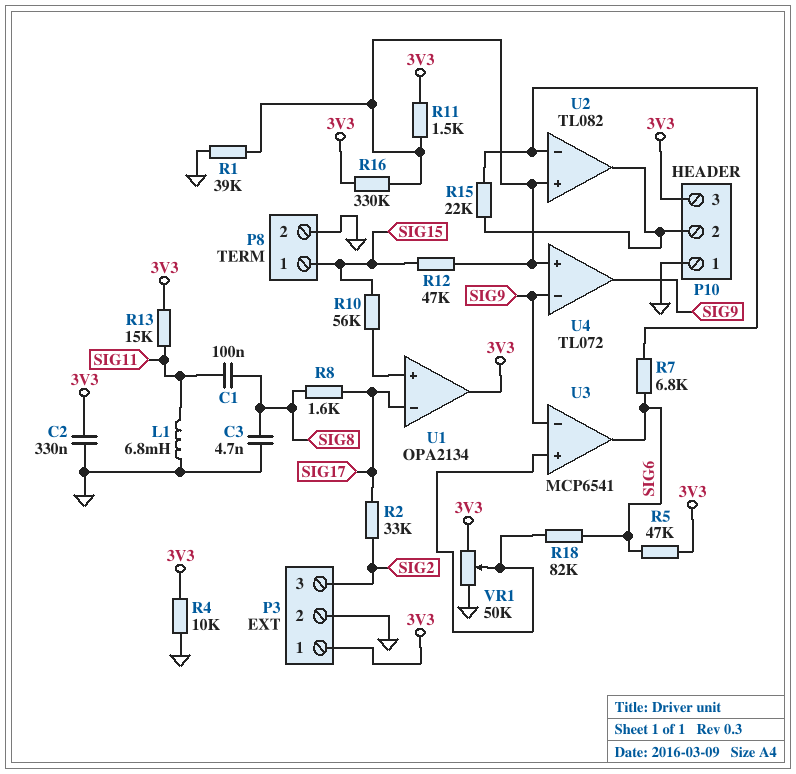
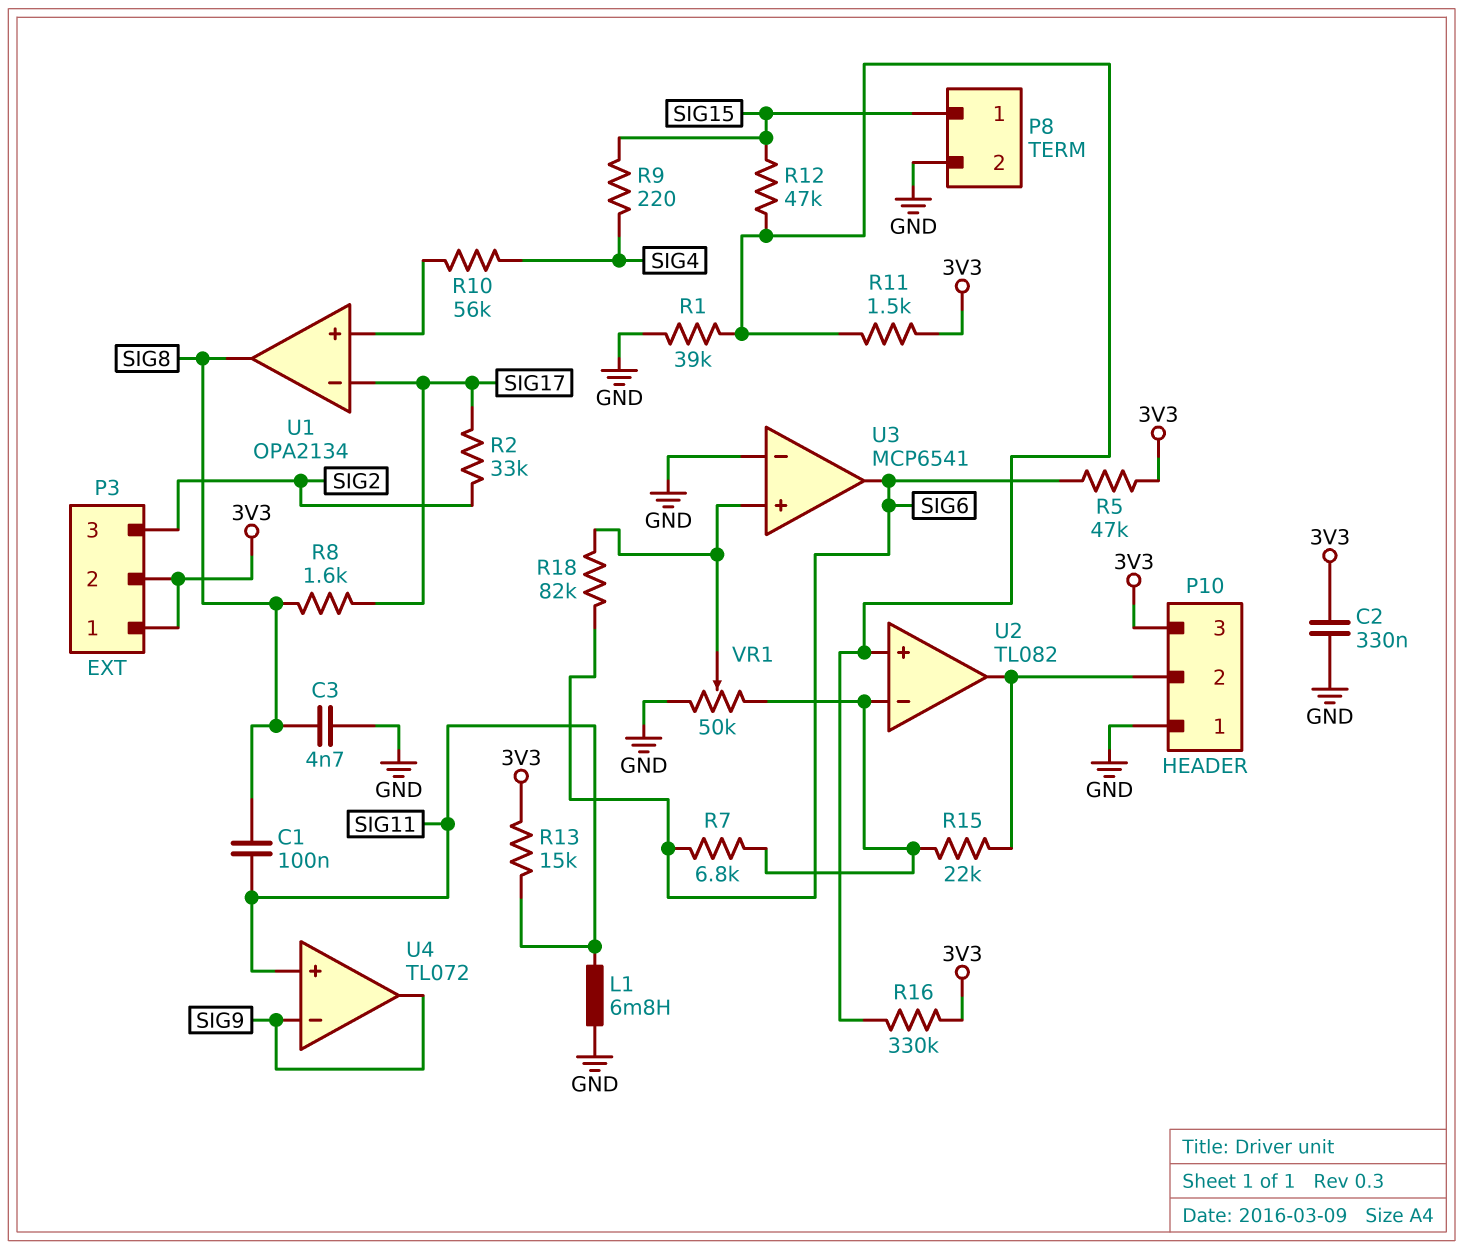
P3 pin 2: GND -> 3V3
R4: 10k (3V3, GND) -> none
R9: none -> 220 (SIG4, SIG15)
R10: 56k (SIG15, U1/in+) -> 56k (SIG4, U1/in+)
U1 pin out: 3V3 -> SIG8
U3 pin in-: SIG9 -> GND
U4 pin in+: U2/in+ -> SIG11
VR1: 50k (3V3, GND, wiper U3/in+) -> 50k (GND, U2/in-, wiper U3/in+)

